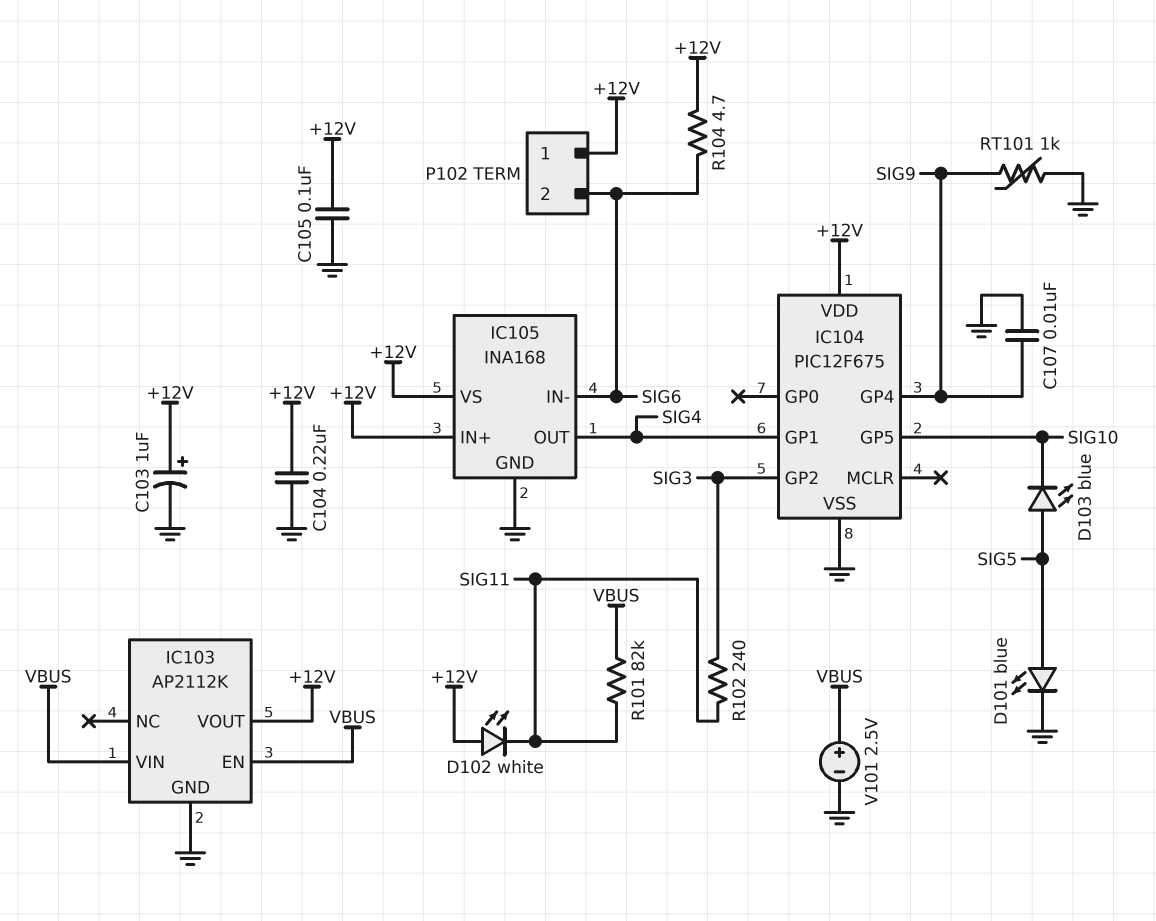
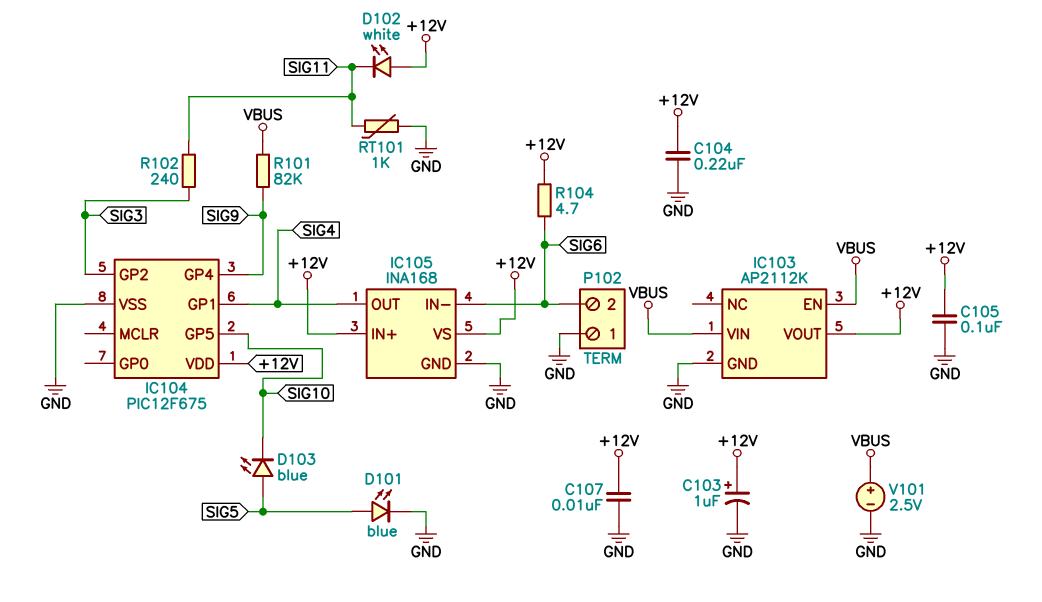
C107: 10nF (GND, SIG9) -> 10nF (+12V, GND)
P102 pin 1: +12V -> GND
R101: 82k (SIG11, VBUS) -> 82k (SIG9, VBUS)
RT101: 1k (GND, SIG9) -> 1k (GND, SIG11)

